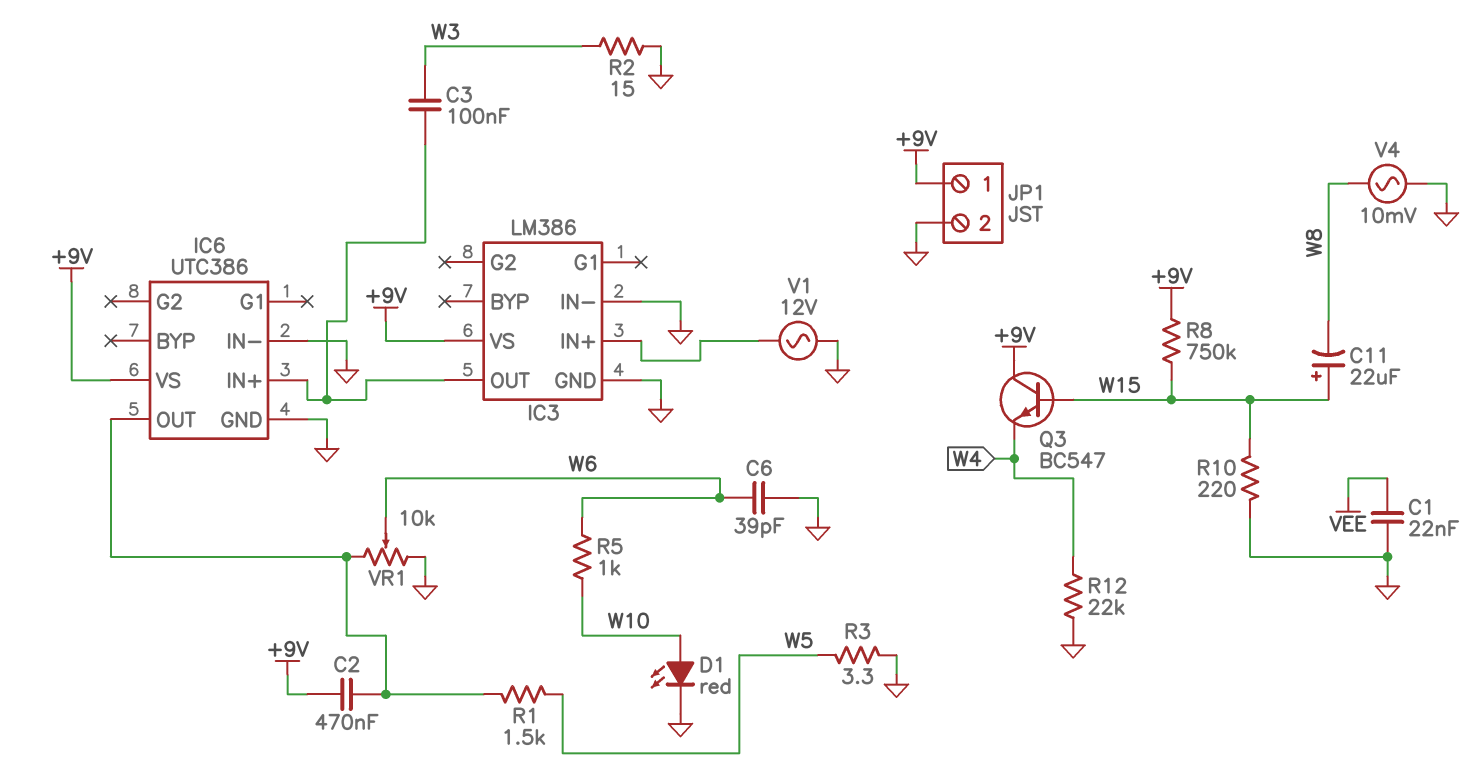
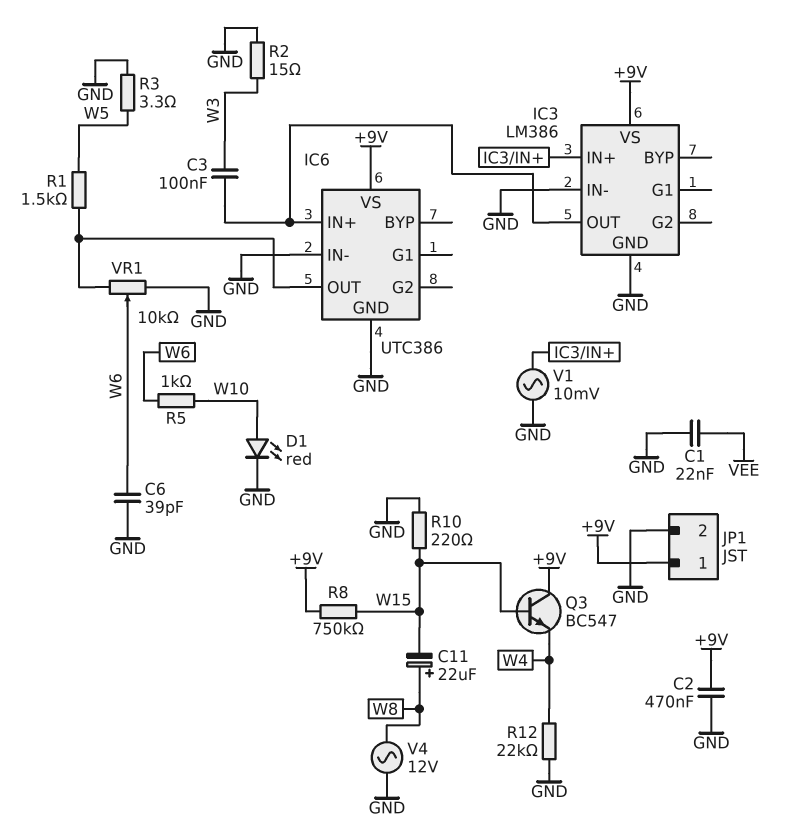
C2: 470nF (+9V, IC6/OUT) -> 470nF (+9V, GND)
C11: 22uF (plus W15, minus W8) -> 22uF (plus W8, minus W15)
V1: AC 12V (GND, IC3/IN+) -> AC 10mV (GND, IC3/IN+)
V4: AC 10mV (GND, W8) -> AC 12V (GND, W8)

